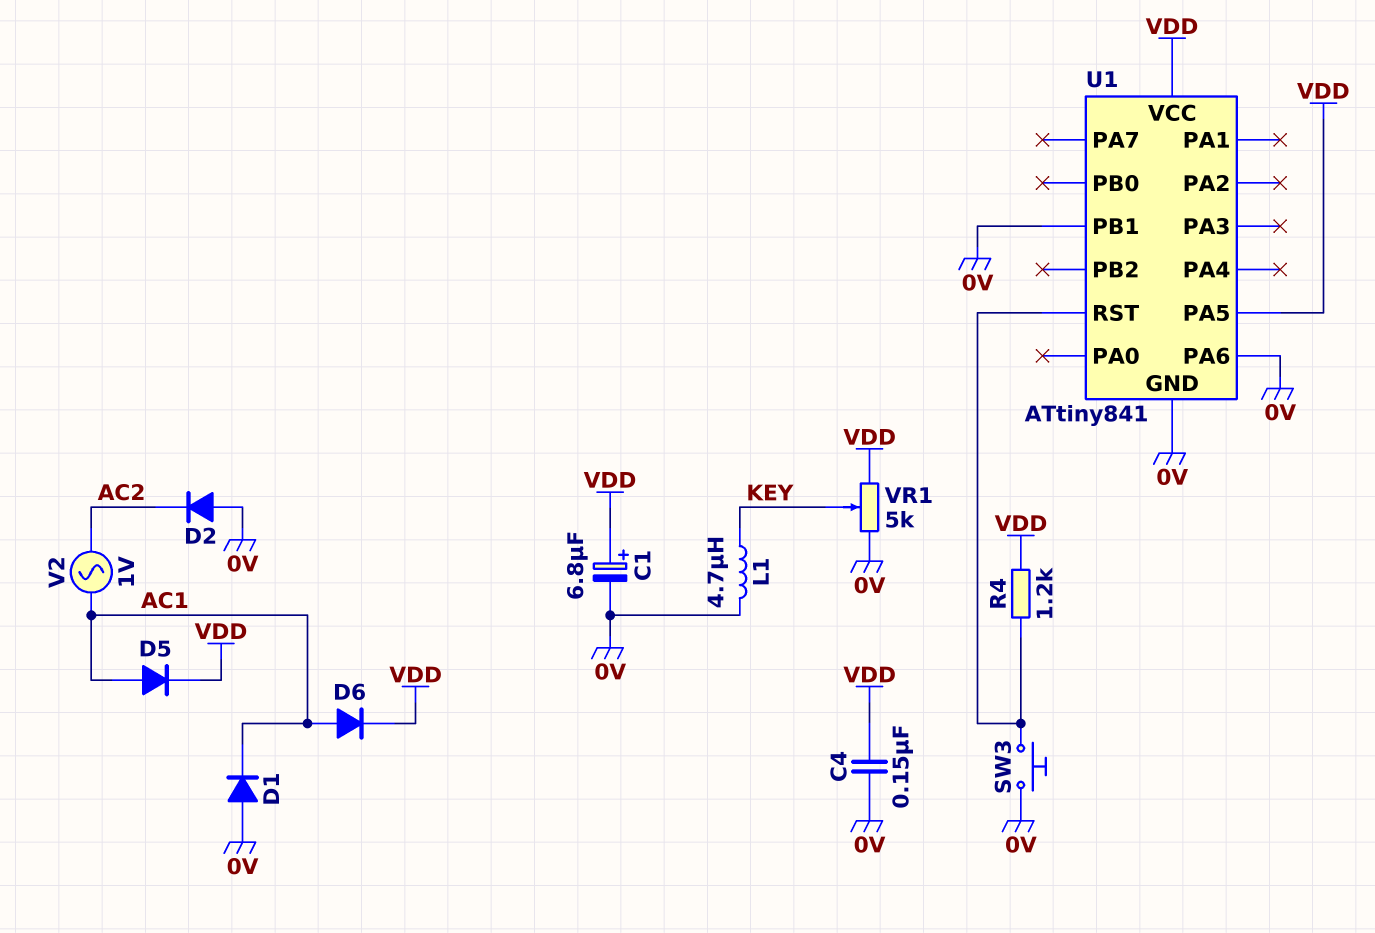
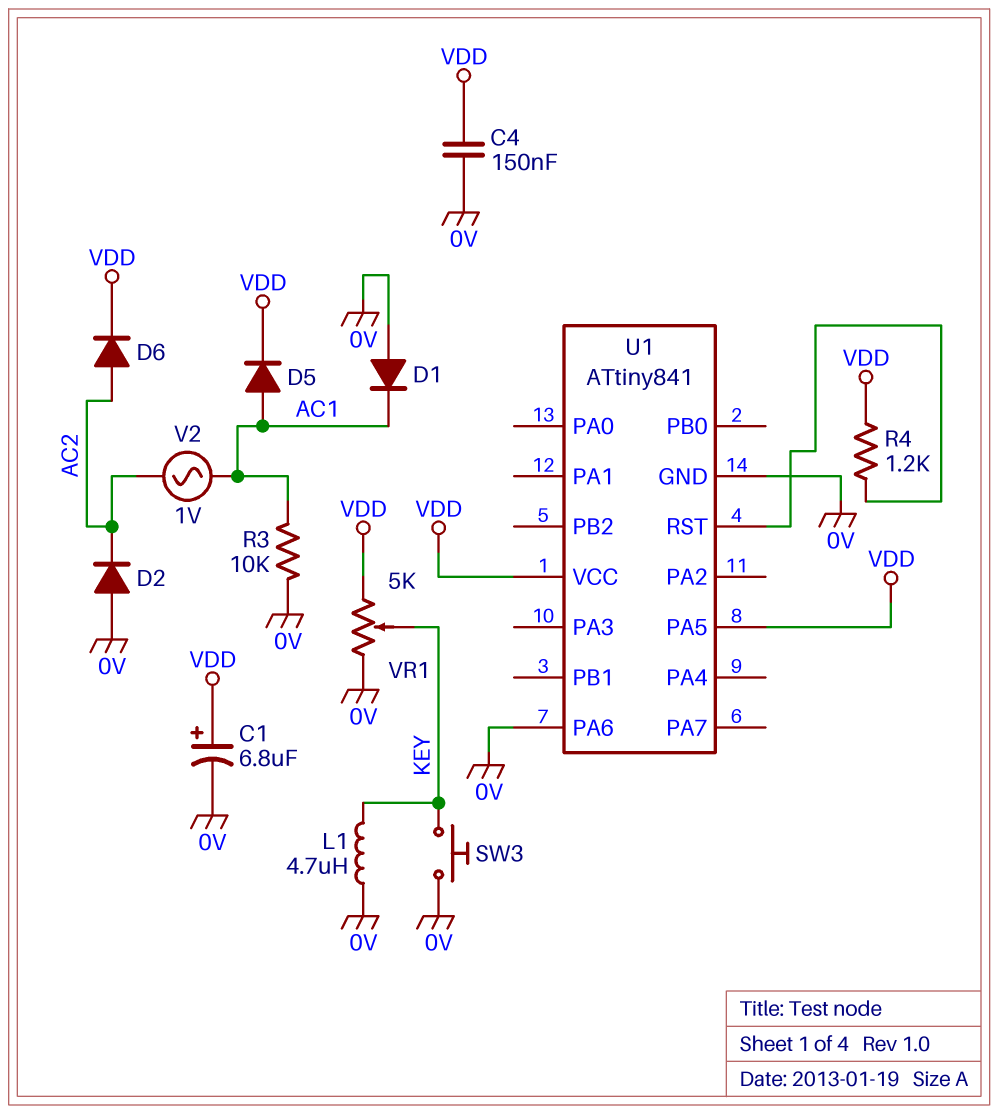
D6: diode (A AC1, K VDD) -> diode (A AC2, K VDD)
R3: none -> 10k (0V, AC1)
SW3: button (0V, U1/RST) -> button (0V, KEY)
U1 pin PB1: 0V -> none

